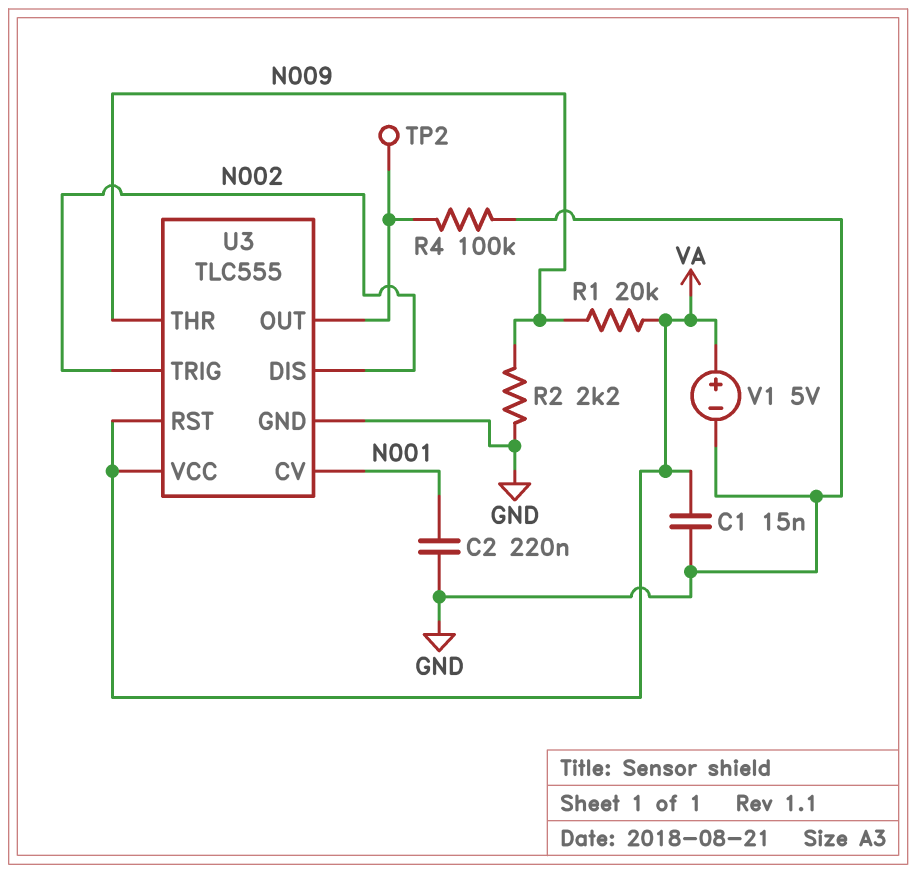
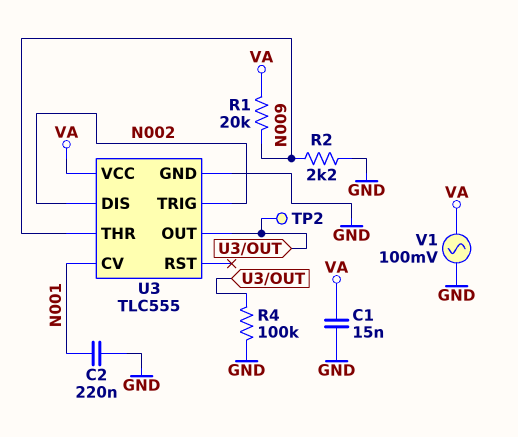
U3 pin RST: VA -> none
V1: 5V (plus VA, minus GND) -> AC 100mV (GND, VA)

